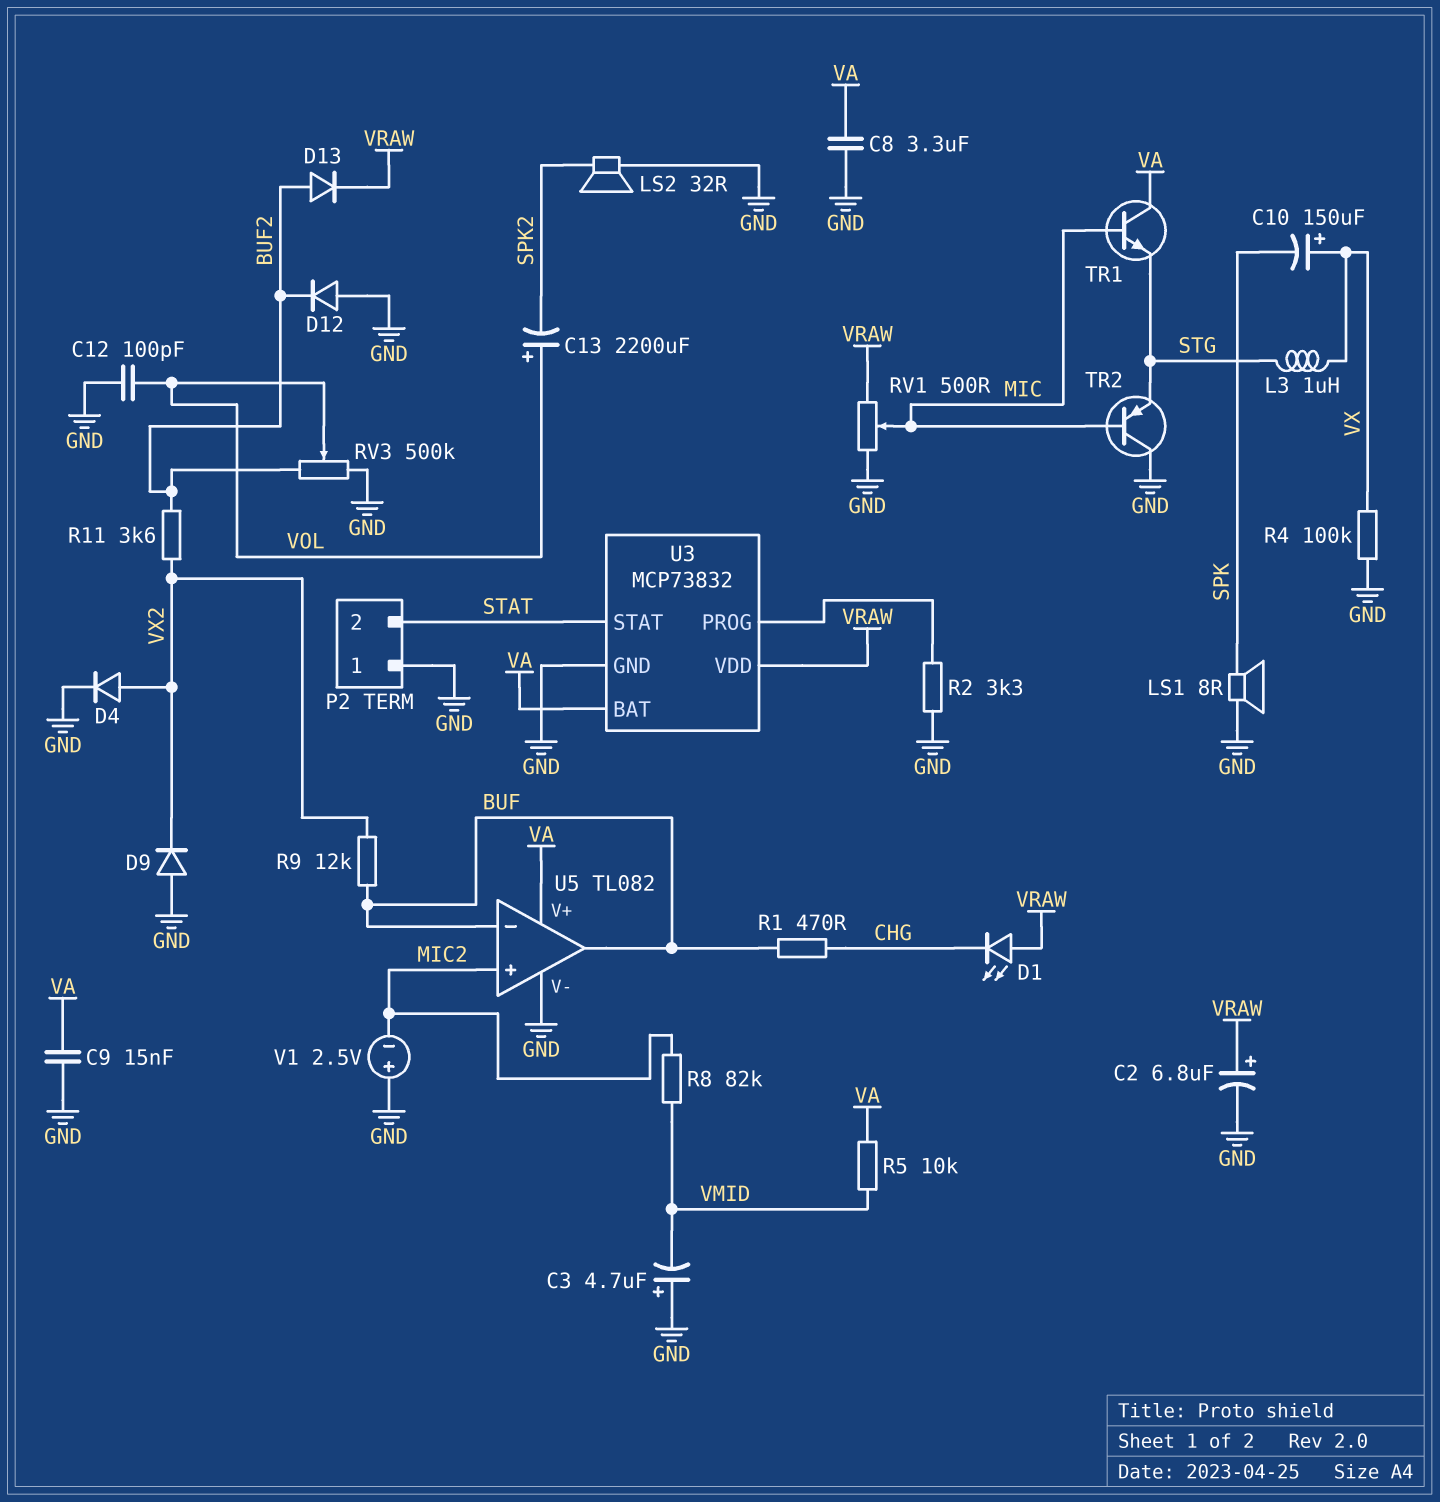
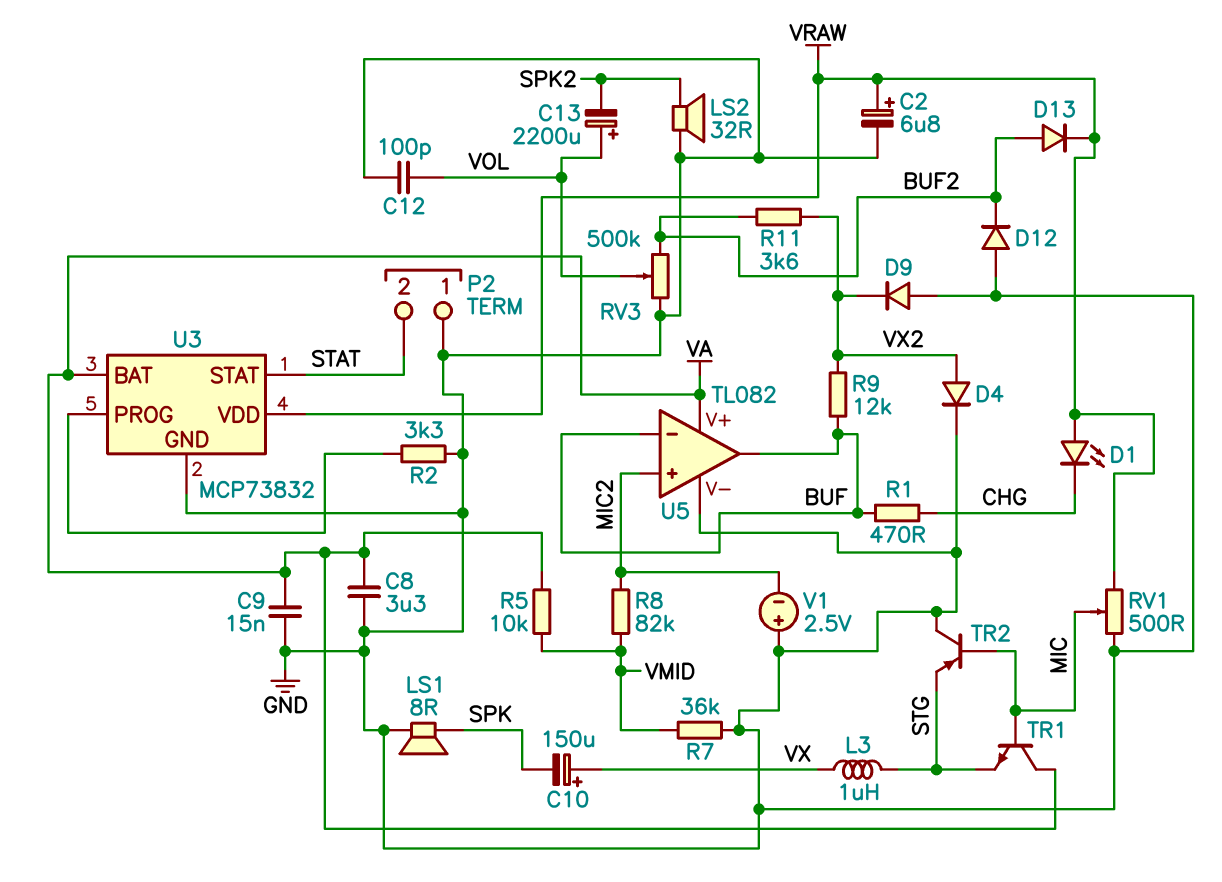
C3: 4.7uF (plus GND, minus VMID) -> none
R4: 100k (GND, VX) -> none
R7: none -> 36k (GND, VMID)

